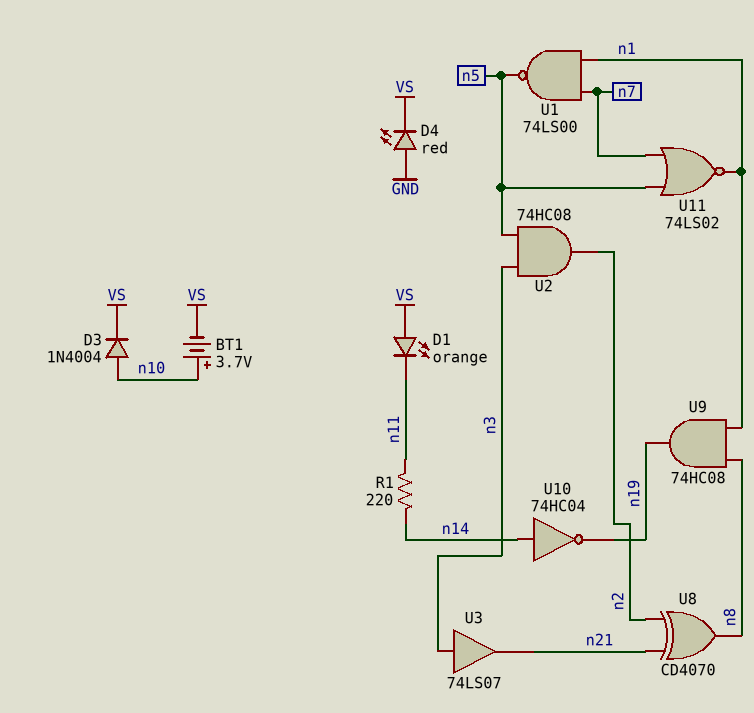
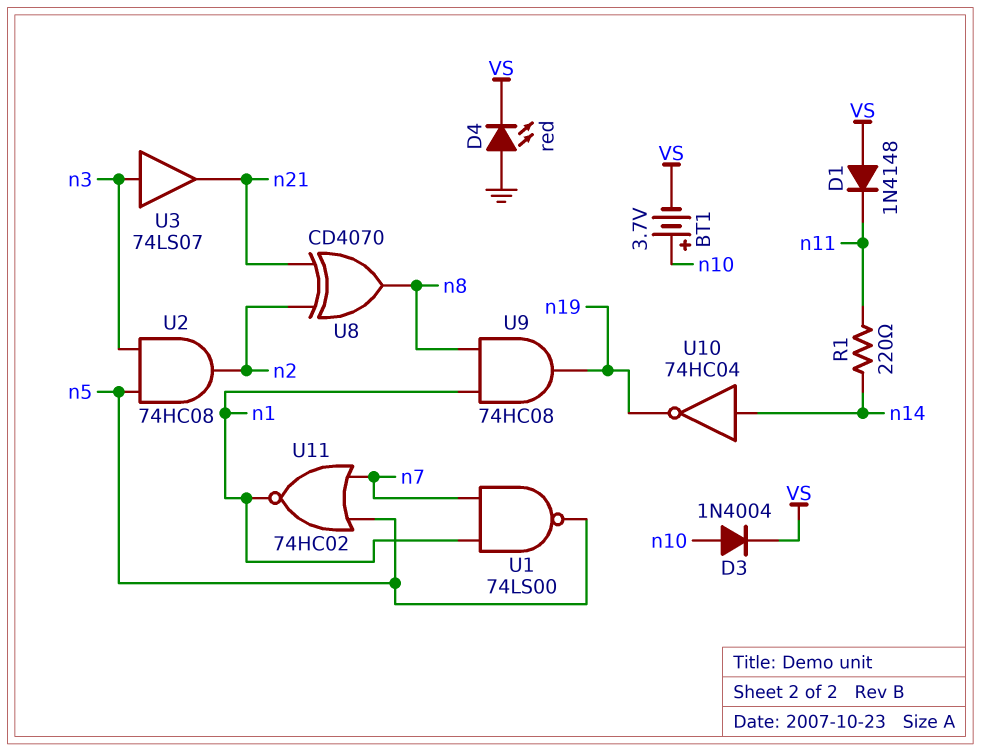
D1: LED orange (A VS, K n11) -> diode 1N4148 (A VS, K n11)
U11: NOR 74LS02 (in n5, in n7, out n1) -> NOR 74HC02 (in n5, in n7, out n1)

